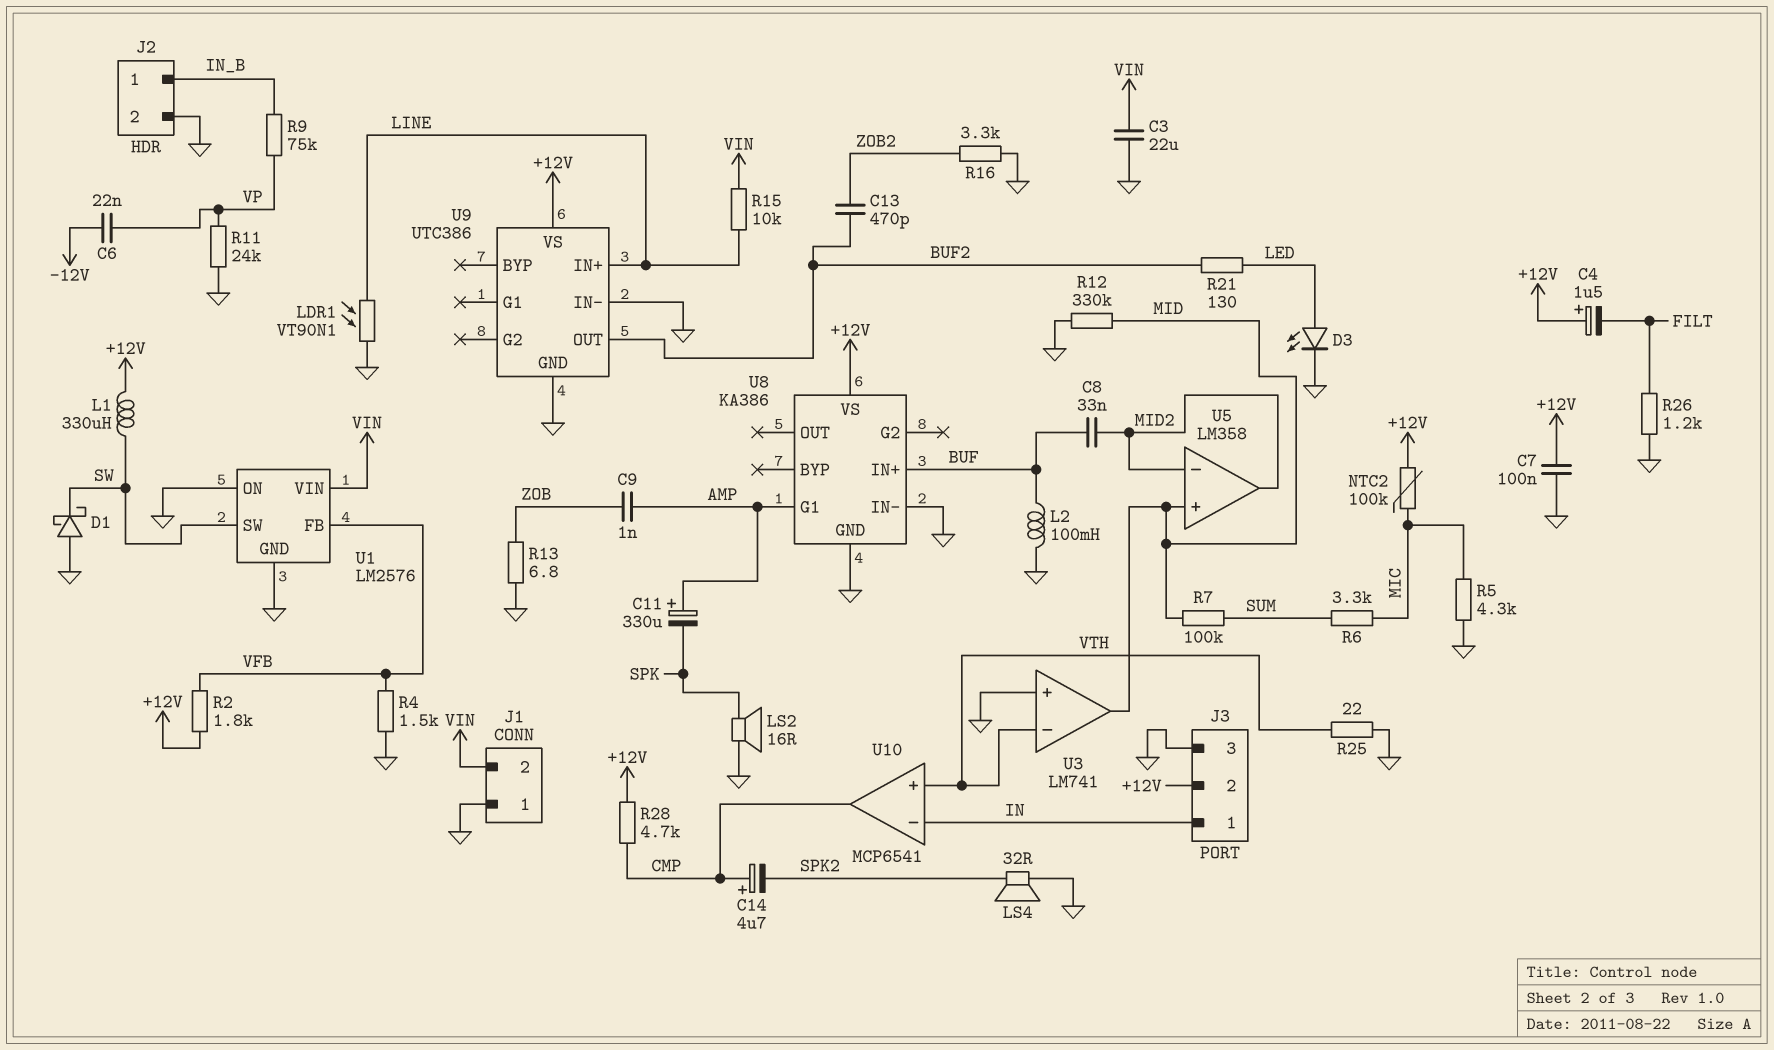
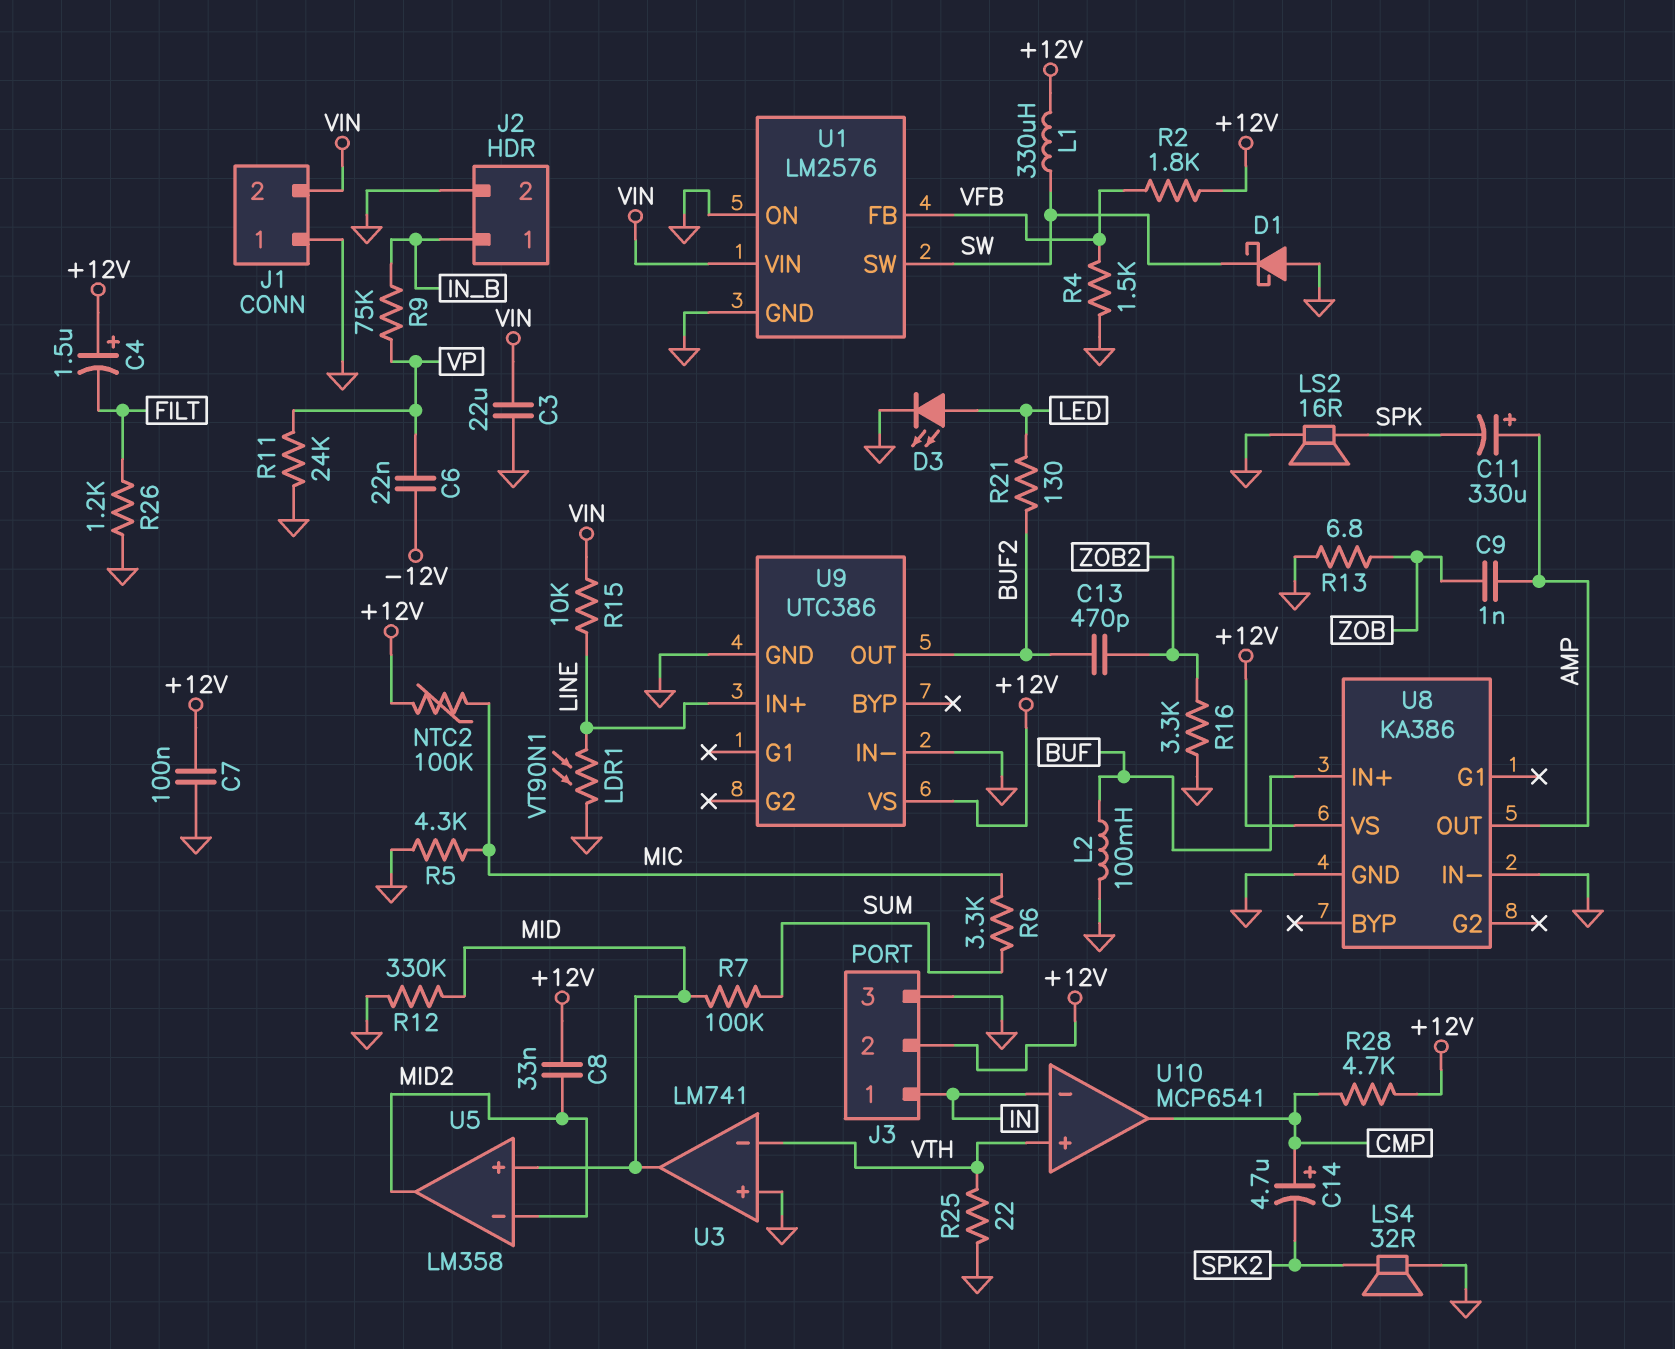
C8: 33nF (BUF, MID2) -> 33nF (+12V, MID2)
U8 pin G1: AMP -> none
U8 pin OUT: none -> AMP

